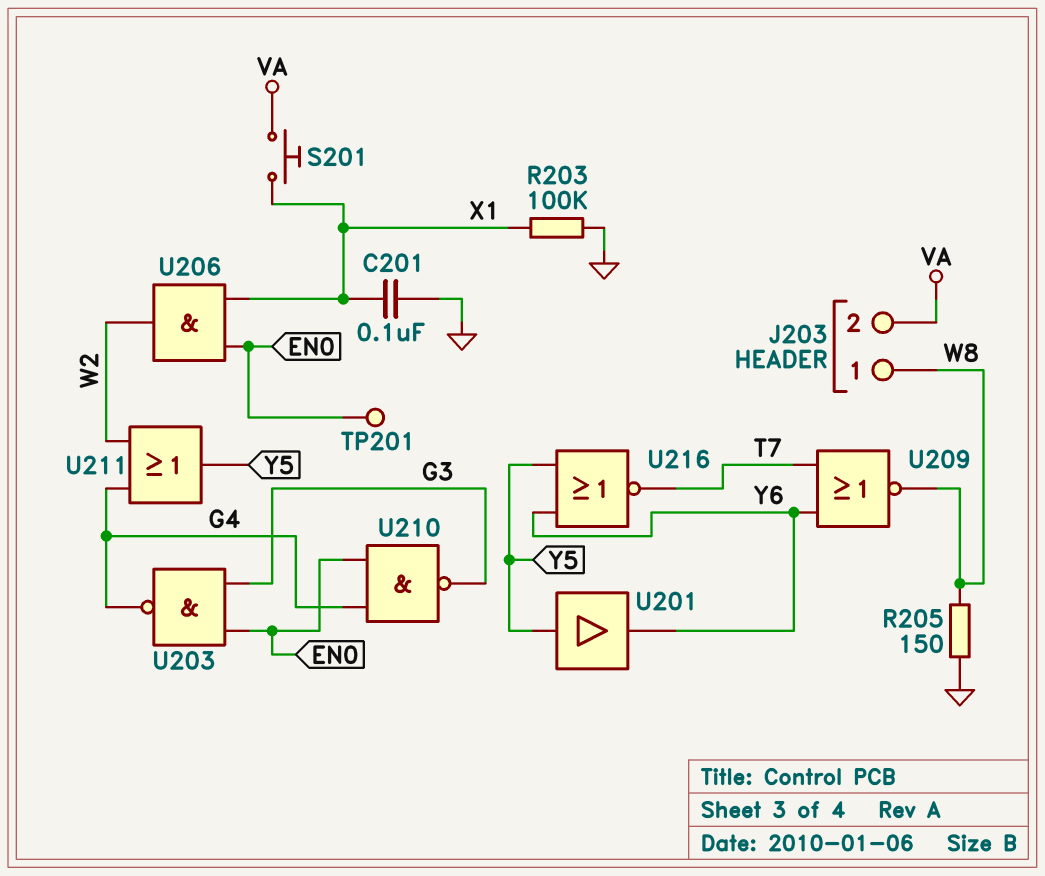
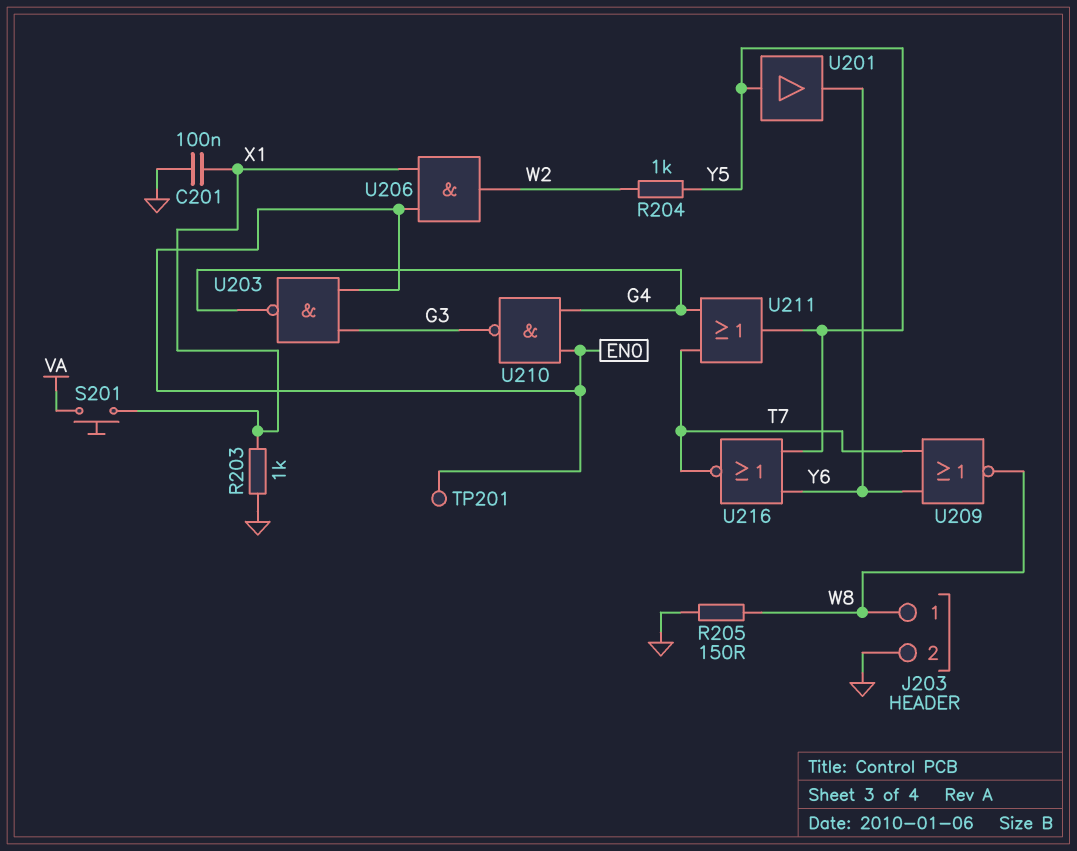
J203 pin 2: VA -> GND
R203: 100k (GND, X1) -> 1k (GND, X1)
R204: none -> 1k (W2, Y5)
U211: OR (in G4, in W2, out Y5) -> OR (in G4, in T7, out Y5)

